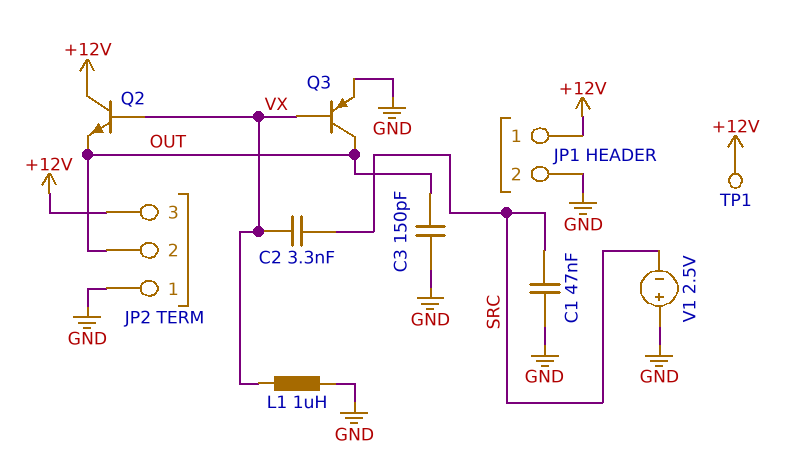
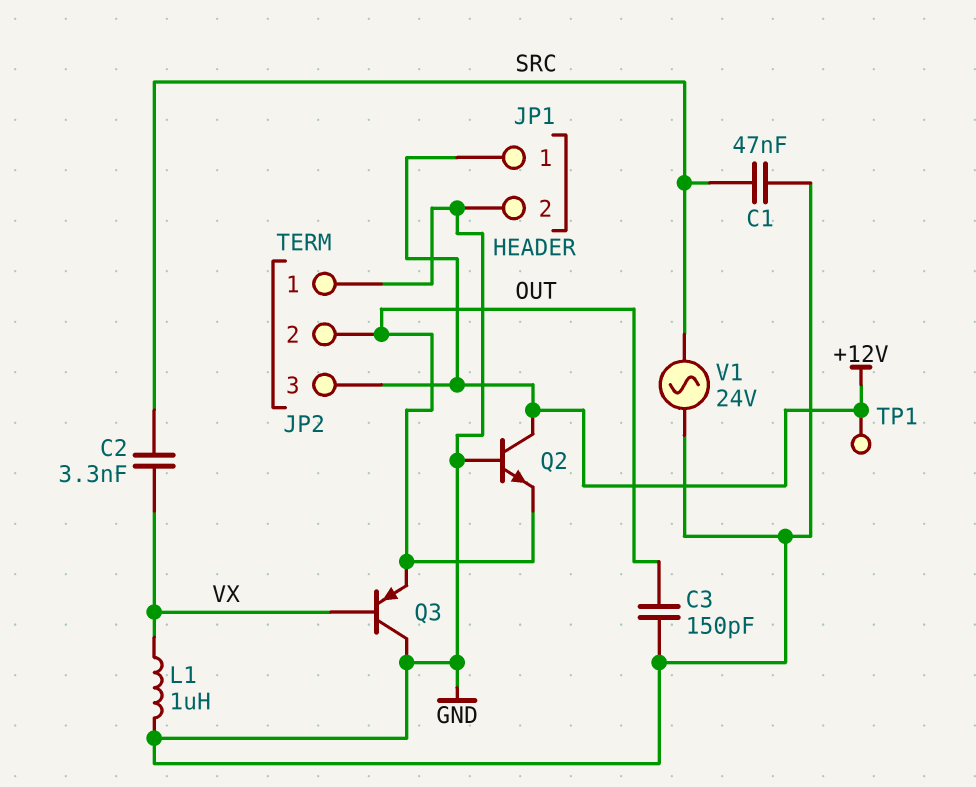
Q2: NPN (B VX, C +12V, E OUT) -> NPN (B GND, C +12V, E OUT)
Q3: PNP (B VX, C OUT, E GND) -> PNP (B VX, C GND, E OUT)
V1: 2.5V (plus GND, minus SRC) -> AC 24V (GND, SRC)

